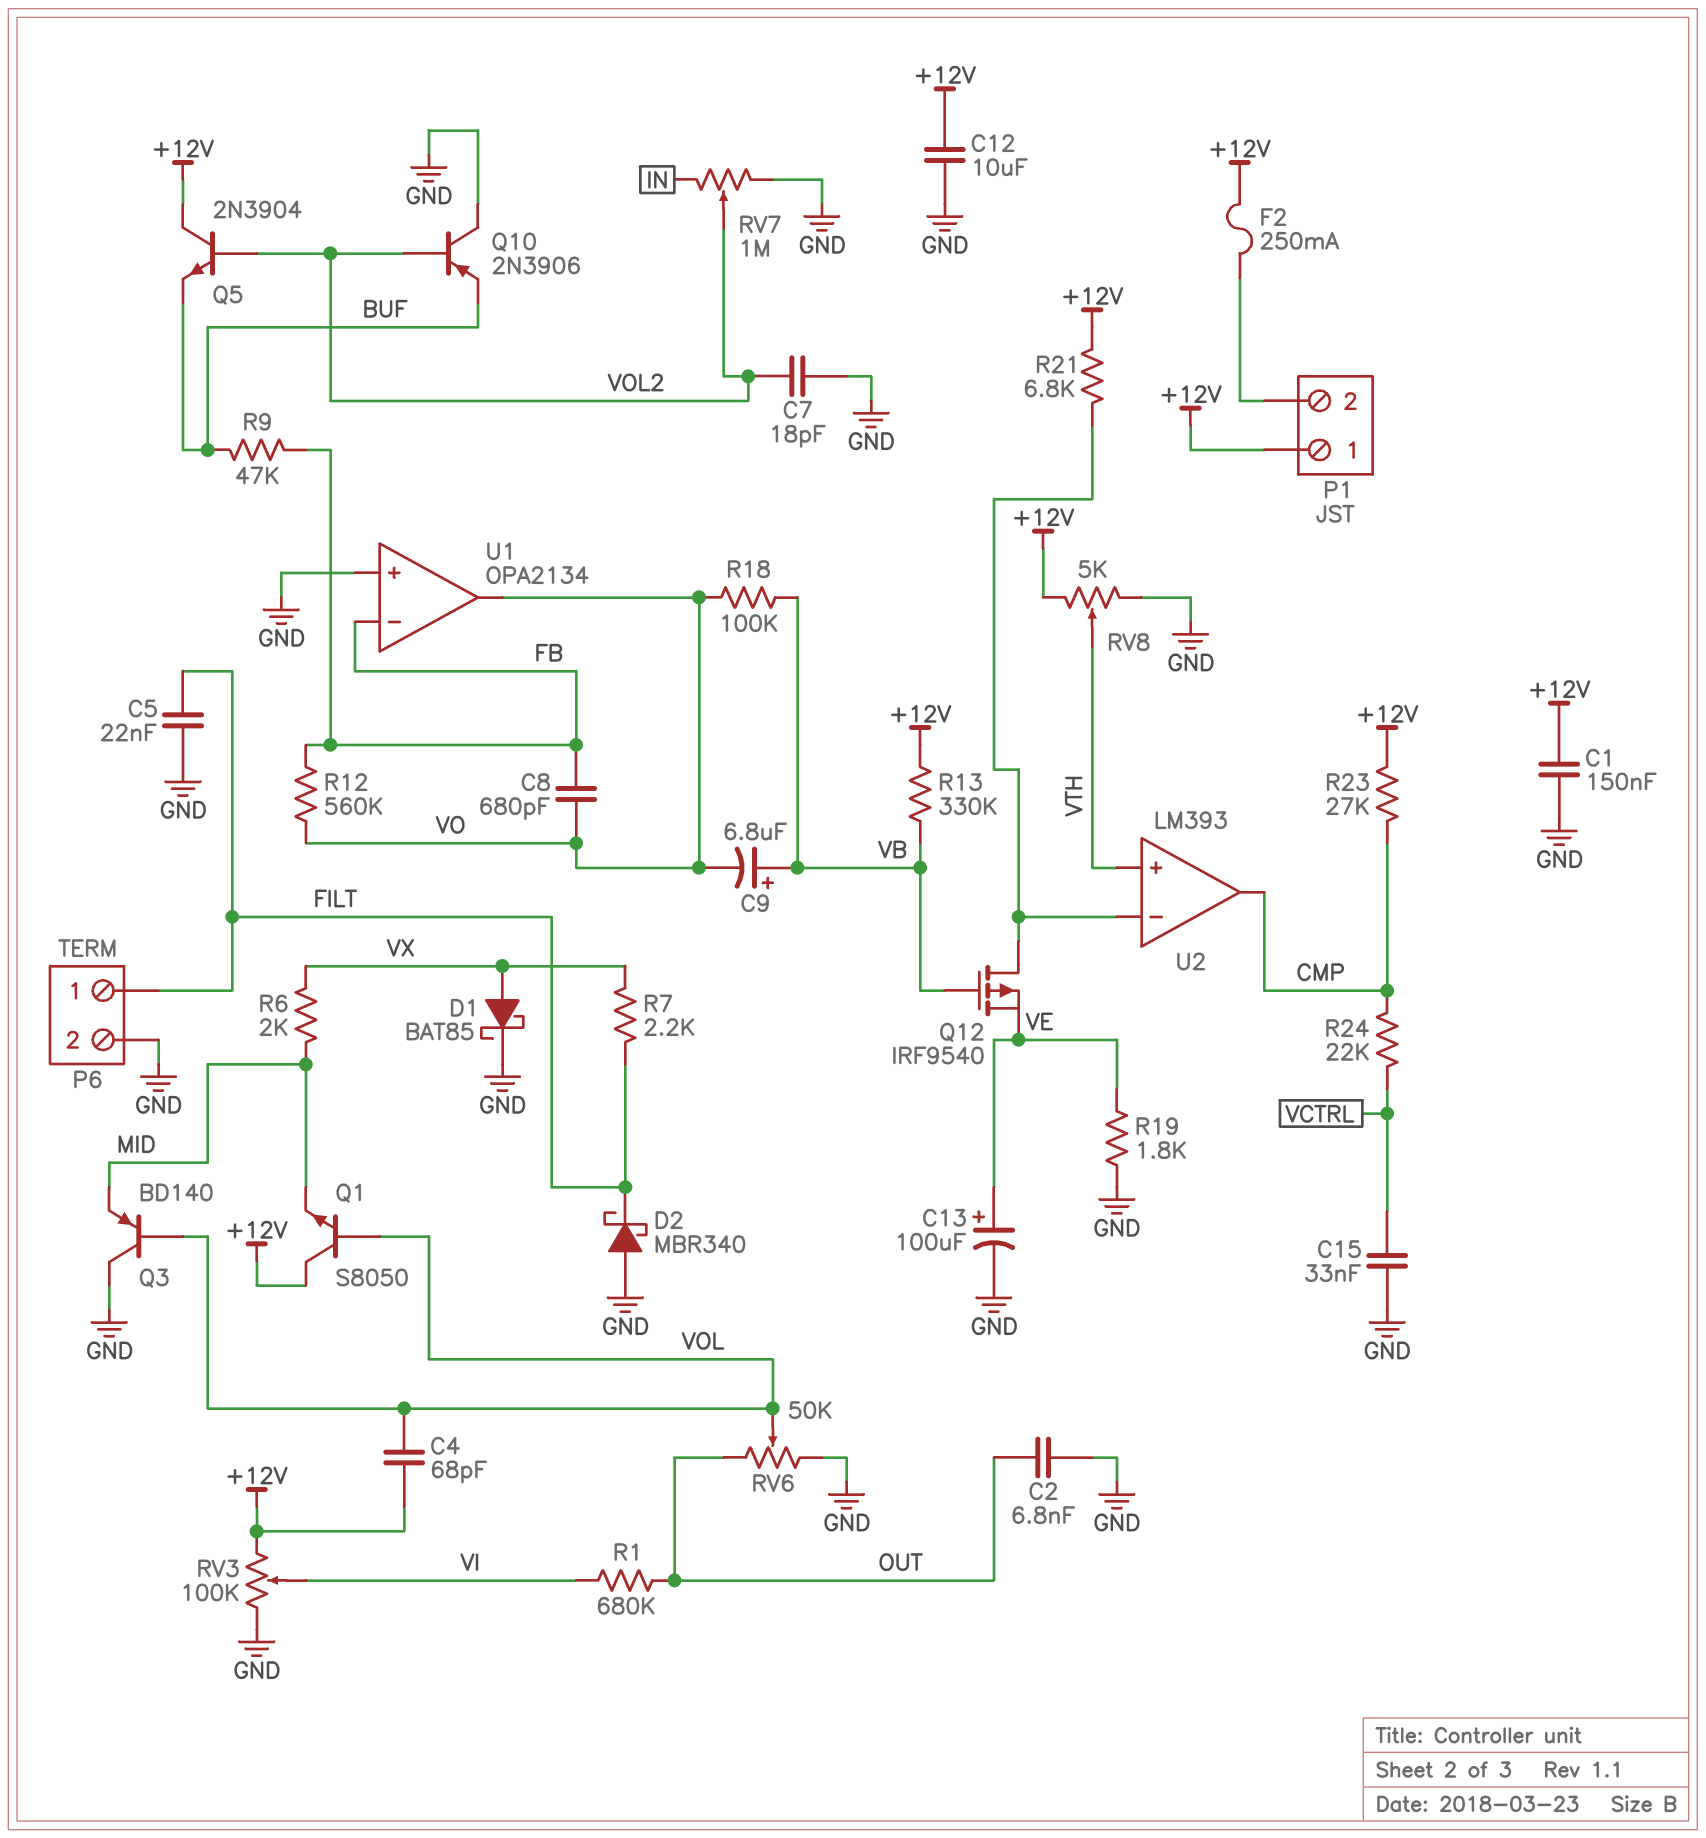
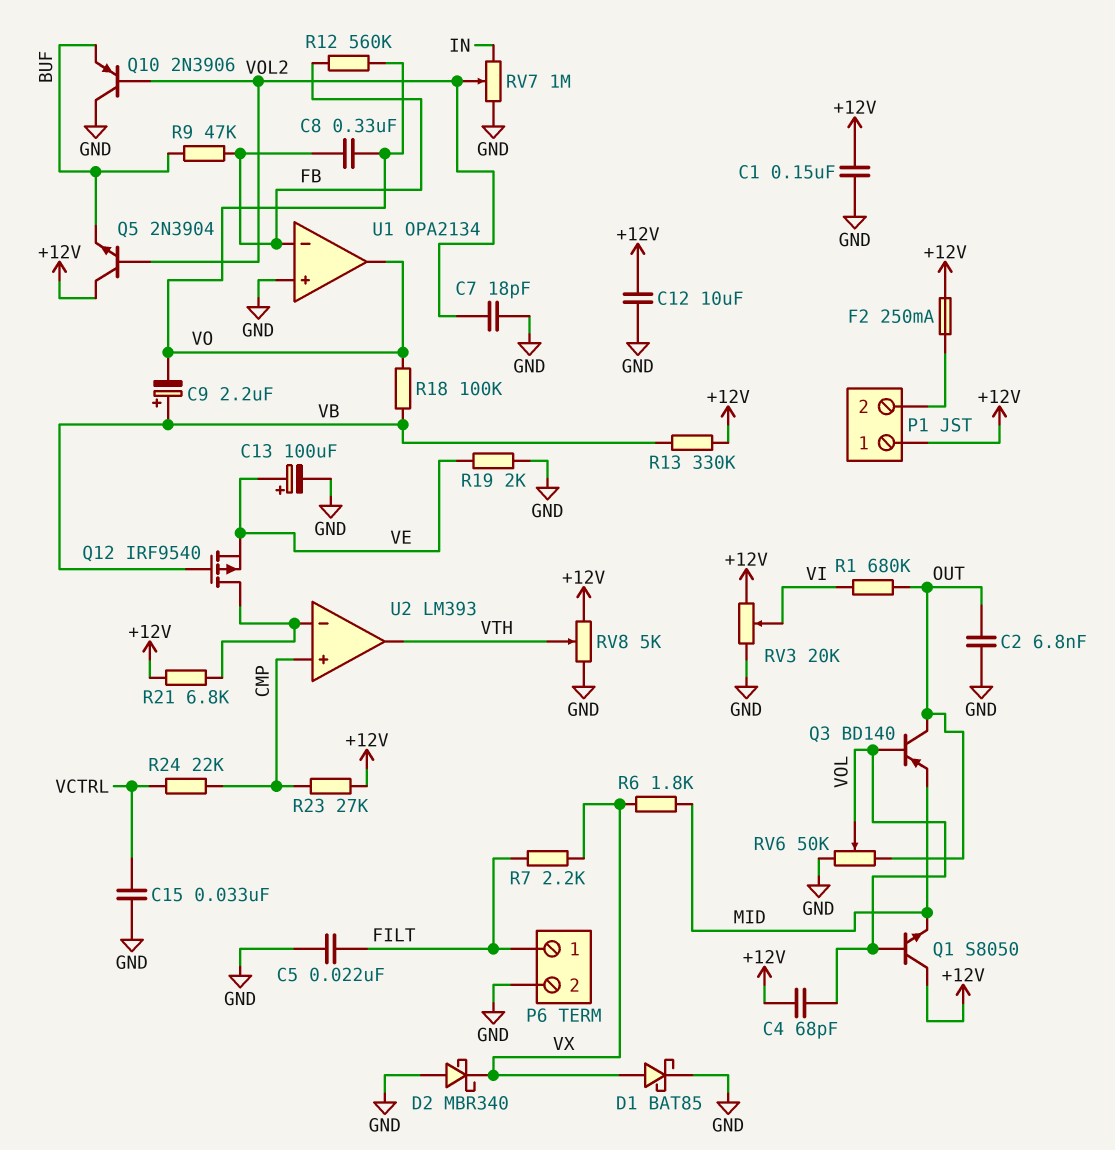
C8: 680pF (FB, VO) -> 330nF (FB, VO)
C9: 6.8uF (plus VB, minus VO) -> 2.2uF (plus VB, minus VO)
D2: schottky MBR340 (A GND, K FILT) -> schottky MBR340 (A GND, K VX)
Q3: PNP BD140 (B VOL, C GND, E MID) -> PNP BD140 (B VOL, C OUT, E MID)
R6: 2k (MID, VX) -> 1.8k (MID, VX)
R19: 1.8k (GND, VE) -> 2k (GND, VE)
RV3: 100k (+12V, GND, wiper VI) -> 20k (+12V, GND, wiper VI)
U2 pin in+: VTH -> CMP
U2 pin out: CMP -> VTH

